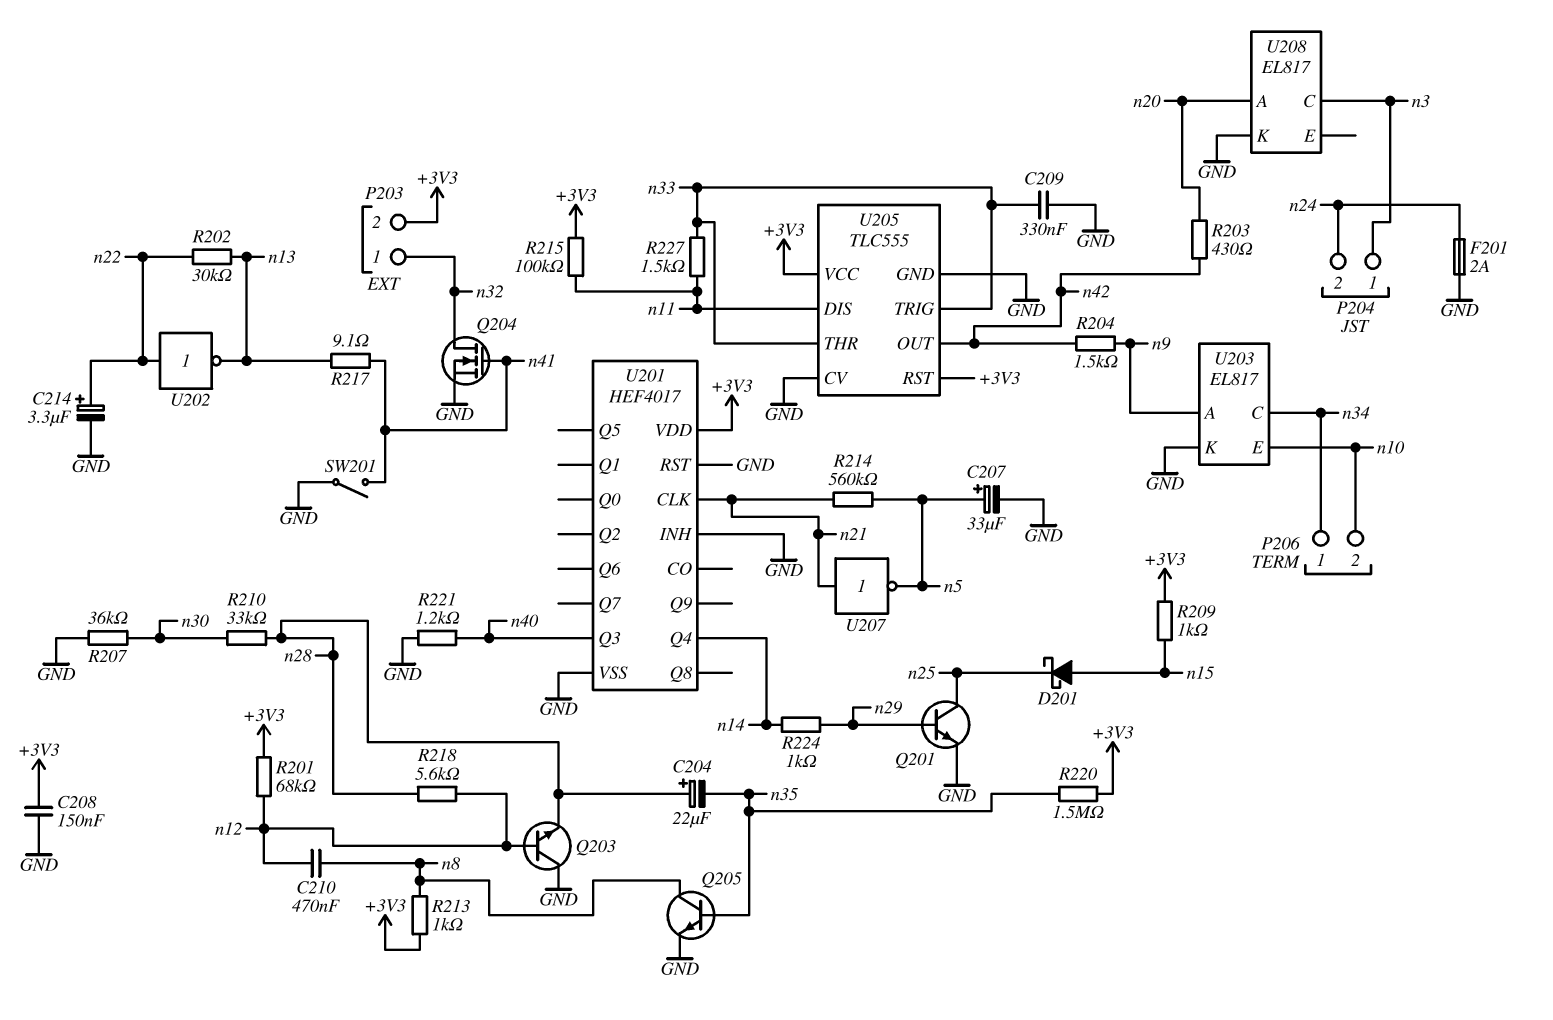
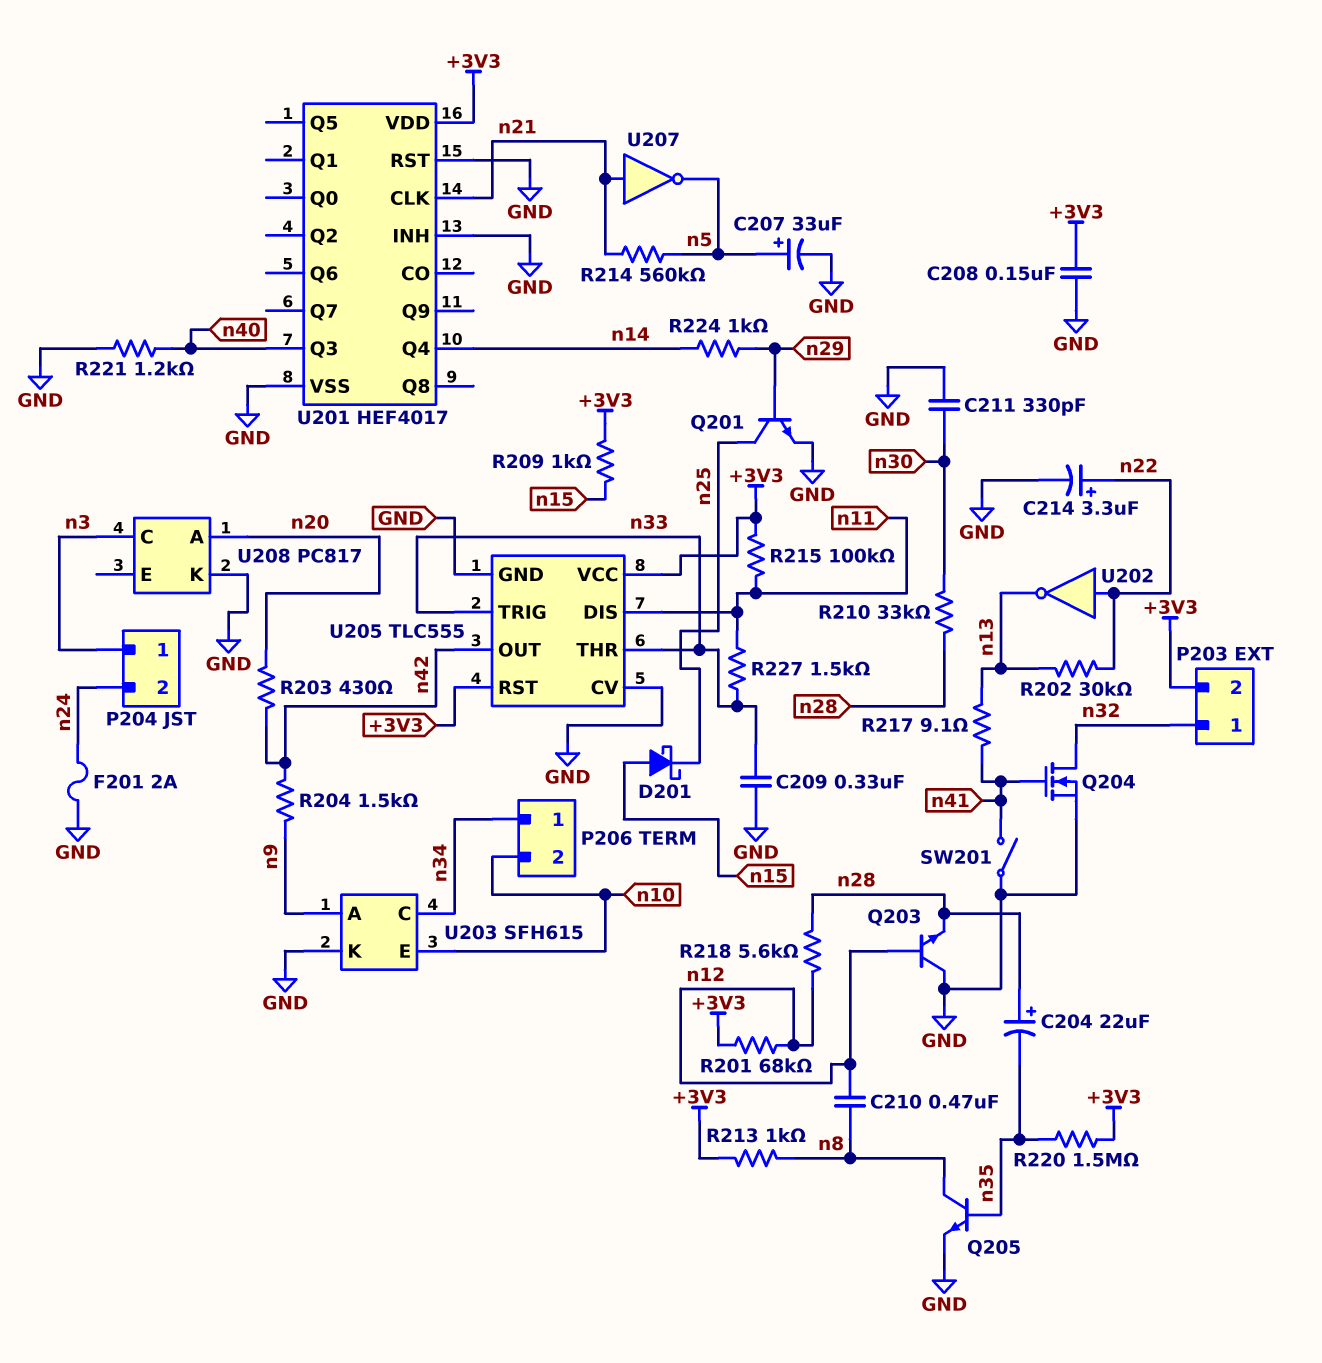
C211: none -> 330pF (GND, n30)
R207: 36k (GND, n30) -> none
U203: EL817 -> SFH615
U208: EL817 -> PC817

